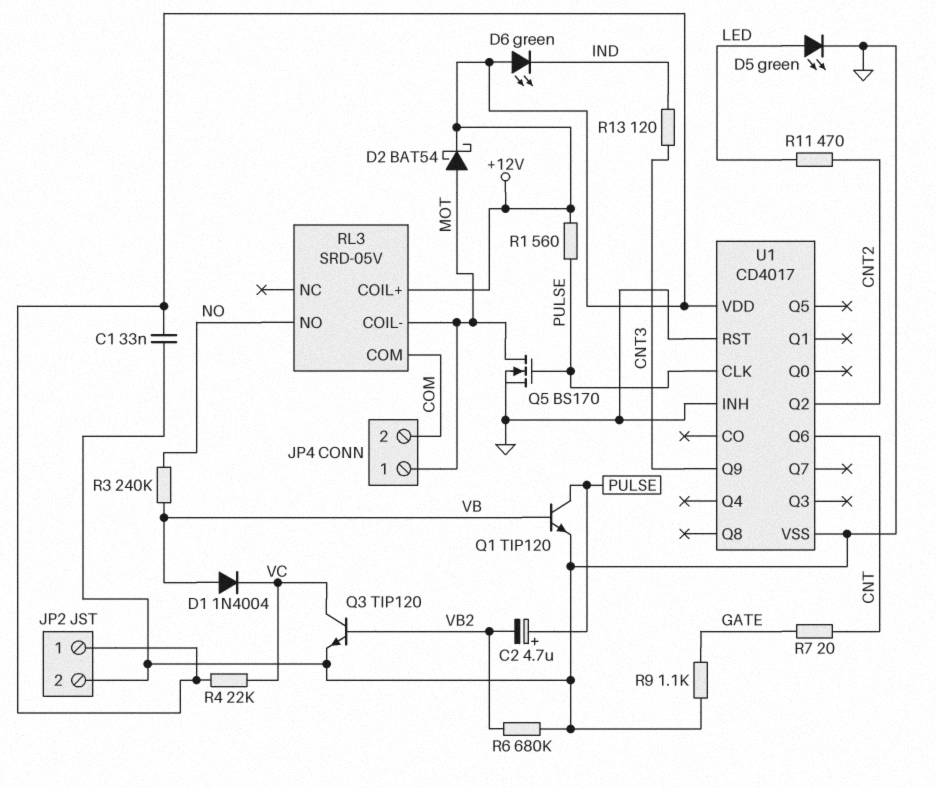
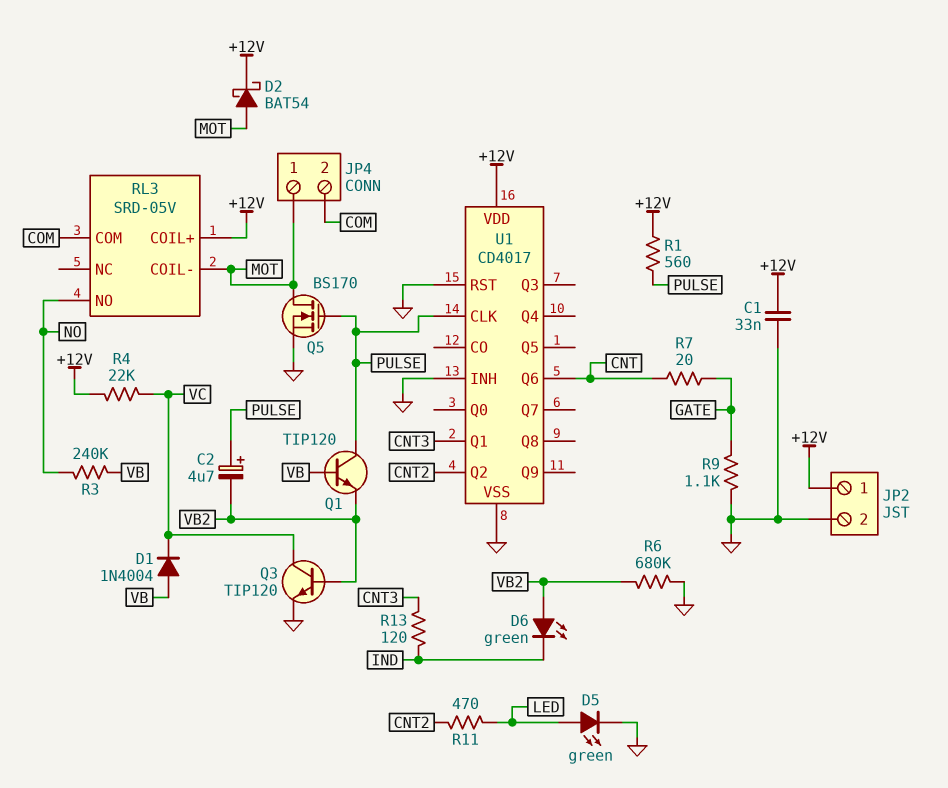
D6: LED green (A +12V, K IND) -> LED green (A VB2, K IND)
Q1: NPN TIP120 (B VB, C PULSE, E GND) -> NPN TIP120 (B VB, C PULSE, E VB2)
U1 pin Q1: none -> CNT3
U1 pin Q9: CNT3 -> none

